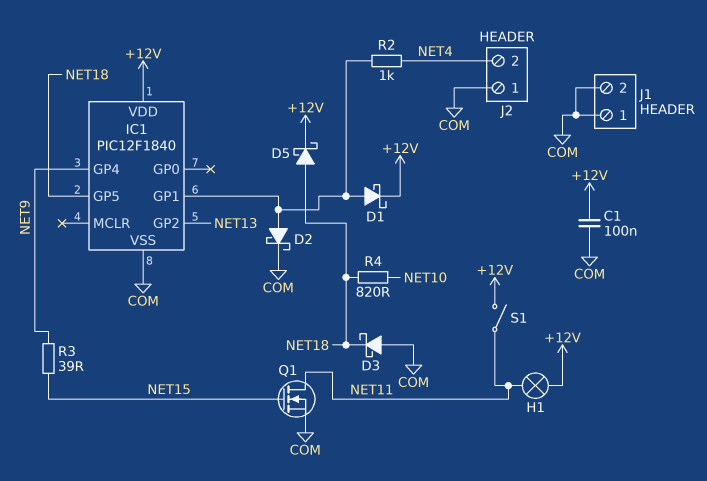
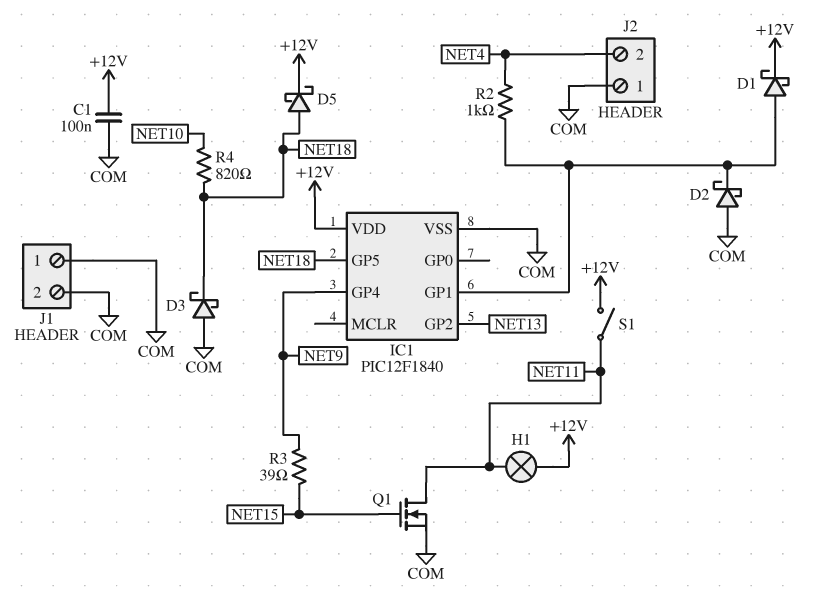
D2: schottky (A IC1/GP1, K COM) -> schottky (A COM, K IC1/GP1)

